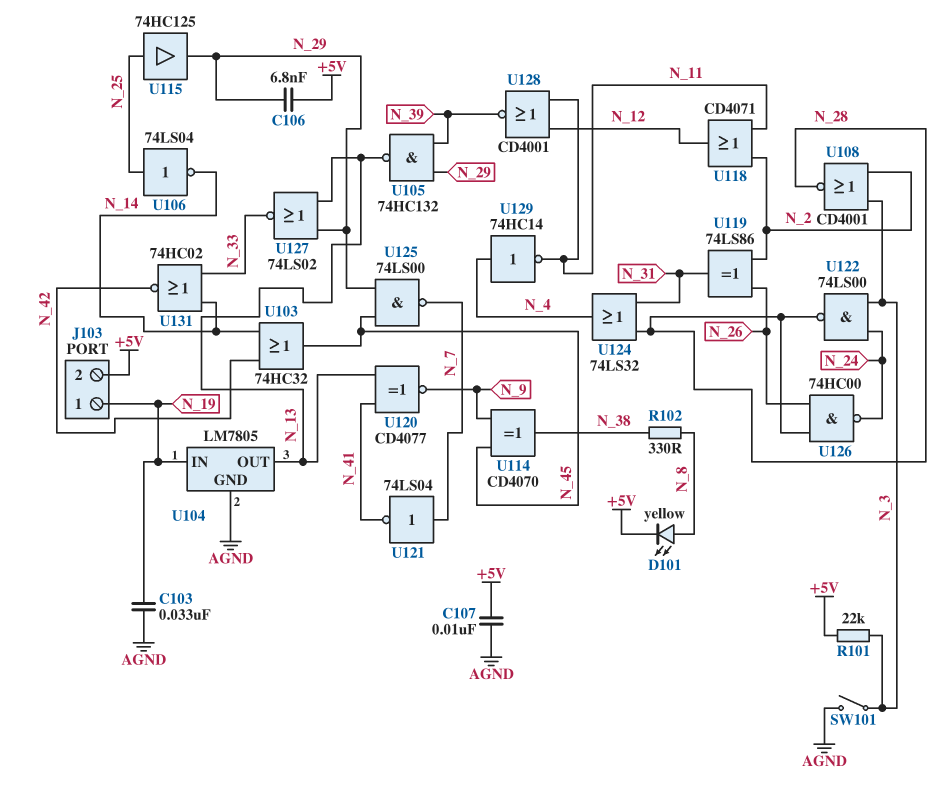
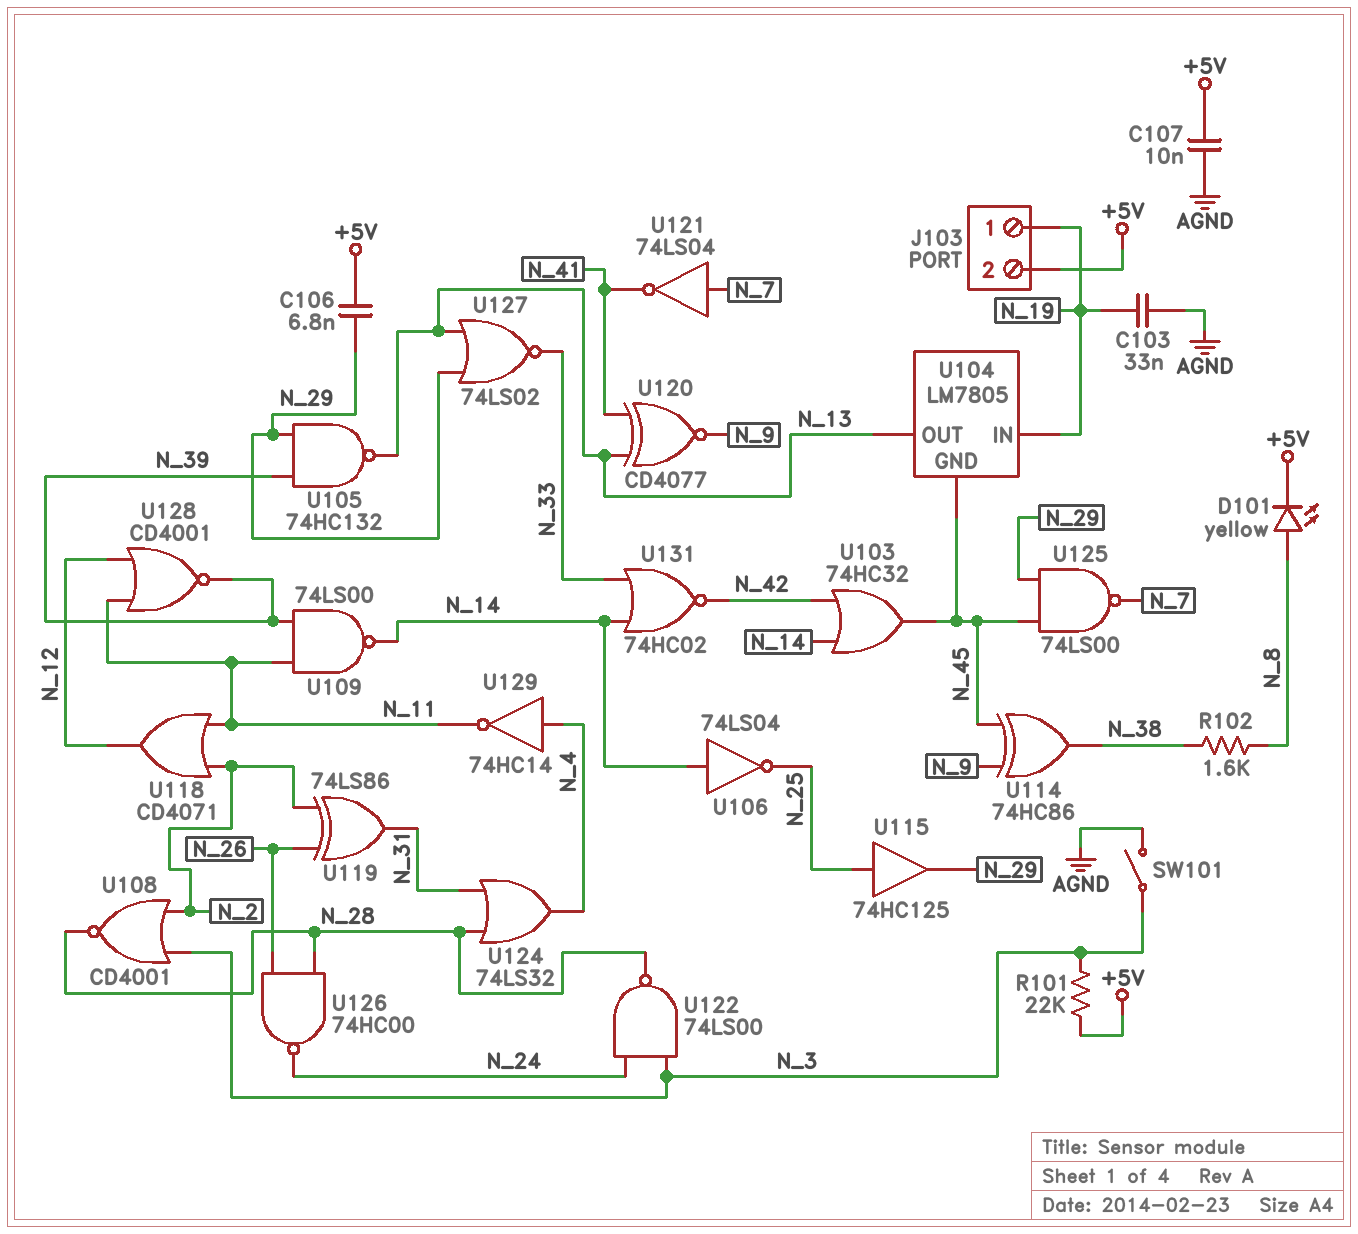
R102: 330 (N_8, N_38) -> 1.6k (N_8, N_38)
U104 pin GND: AGND -> N_45
U106: NOT 74LS04 (in N_25, out N_14) -> NOT 74LS04 (in N_14, out N_25)
U109: none -> NAND 74LS00 (in N_11, in N_39, out N_14)
U114: XOR CD4070 (in N_9, in N_45, out N_38) -> XOR 74HC86 (in N_9, in N_45, out N_38)

